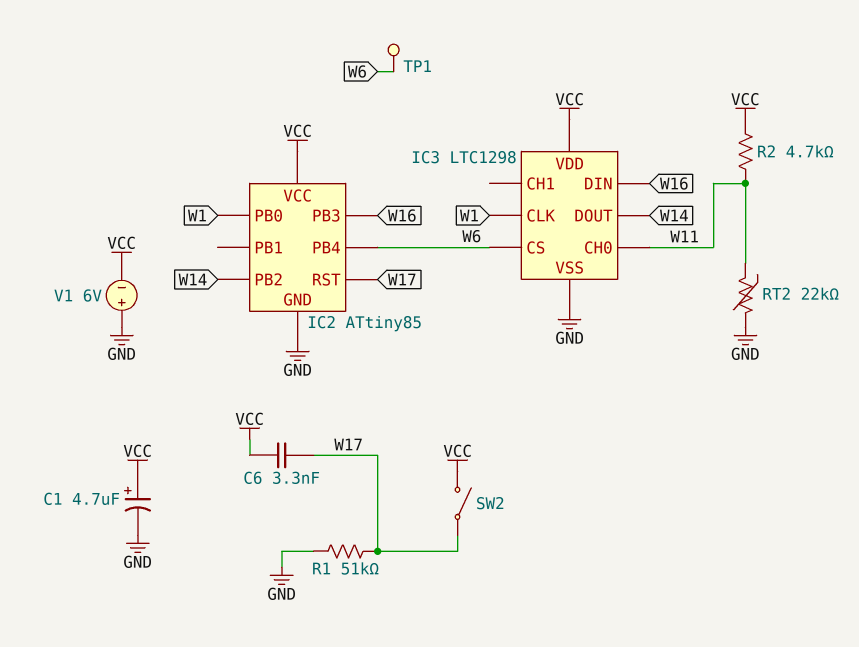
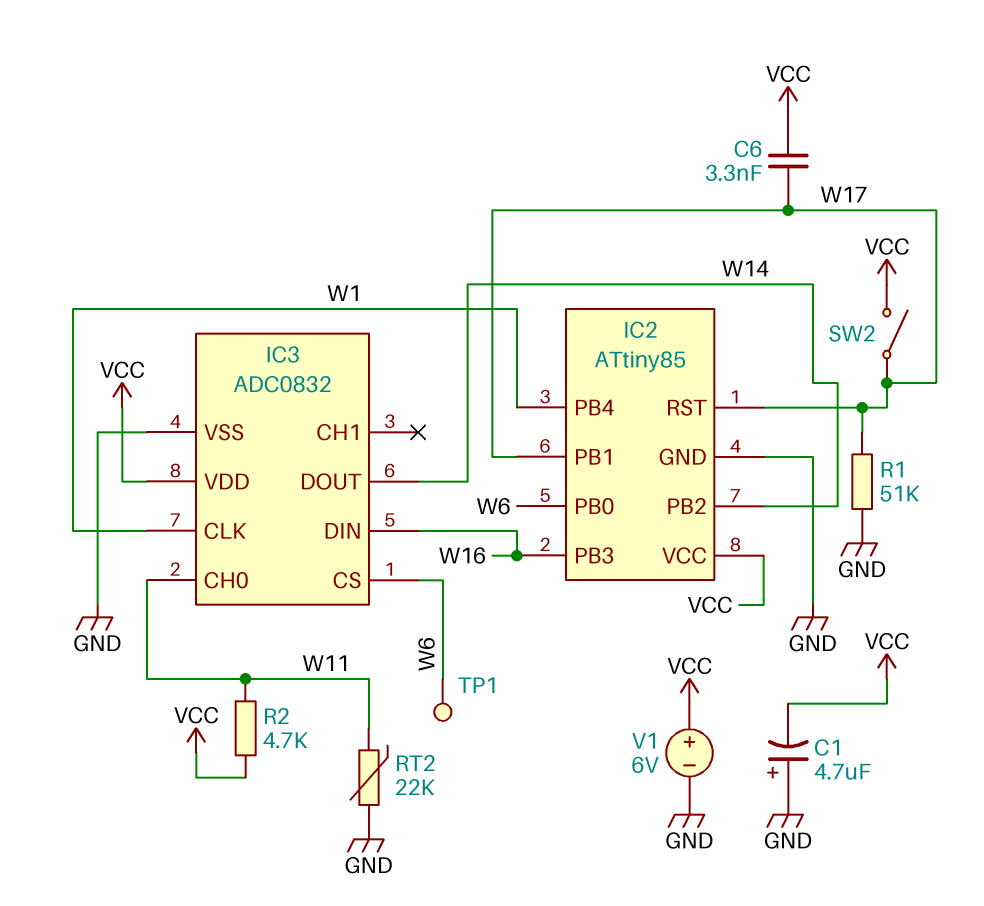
C1: 4.7uF (plus VCC, minus GND) -> 4.7uF (plus GND, minus VCC)
IC2 pin PB0: W1 -> W6
IC2 pin PB1: none -> W17
IC2 pin PB4: W6 -> W1
IC3: LTC1298 -> ADC0832
V1: 6V (plus GND, minus VCC) -> 6V (plus VCC, minus GND)

